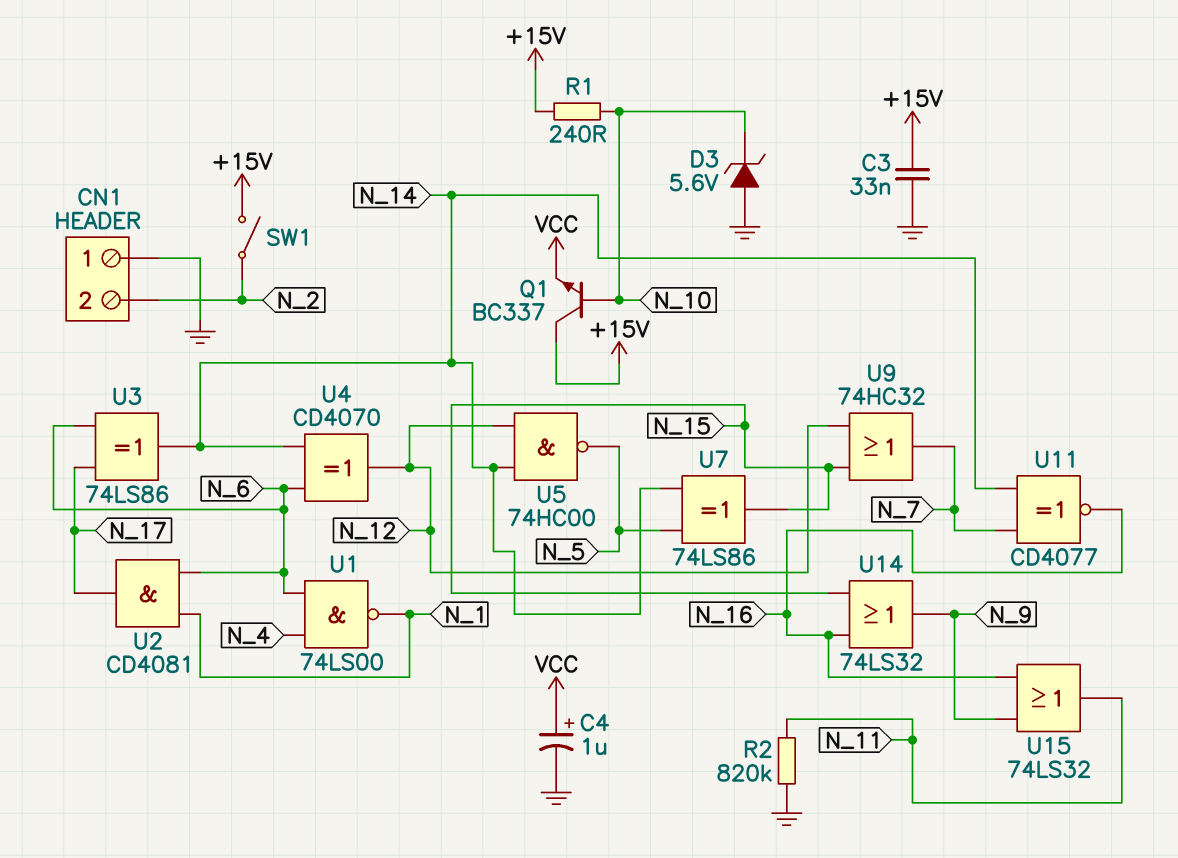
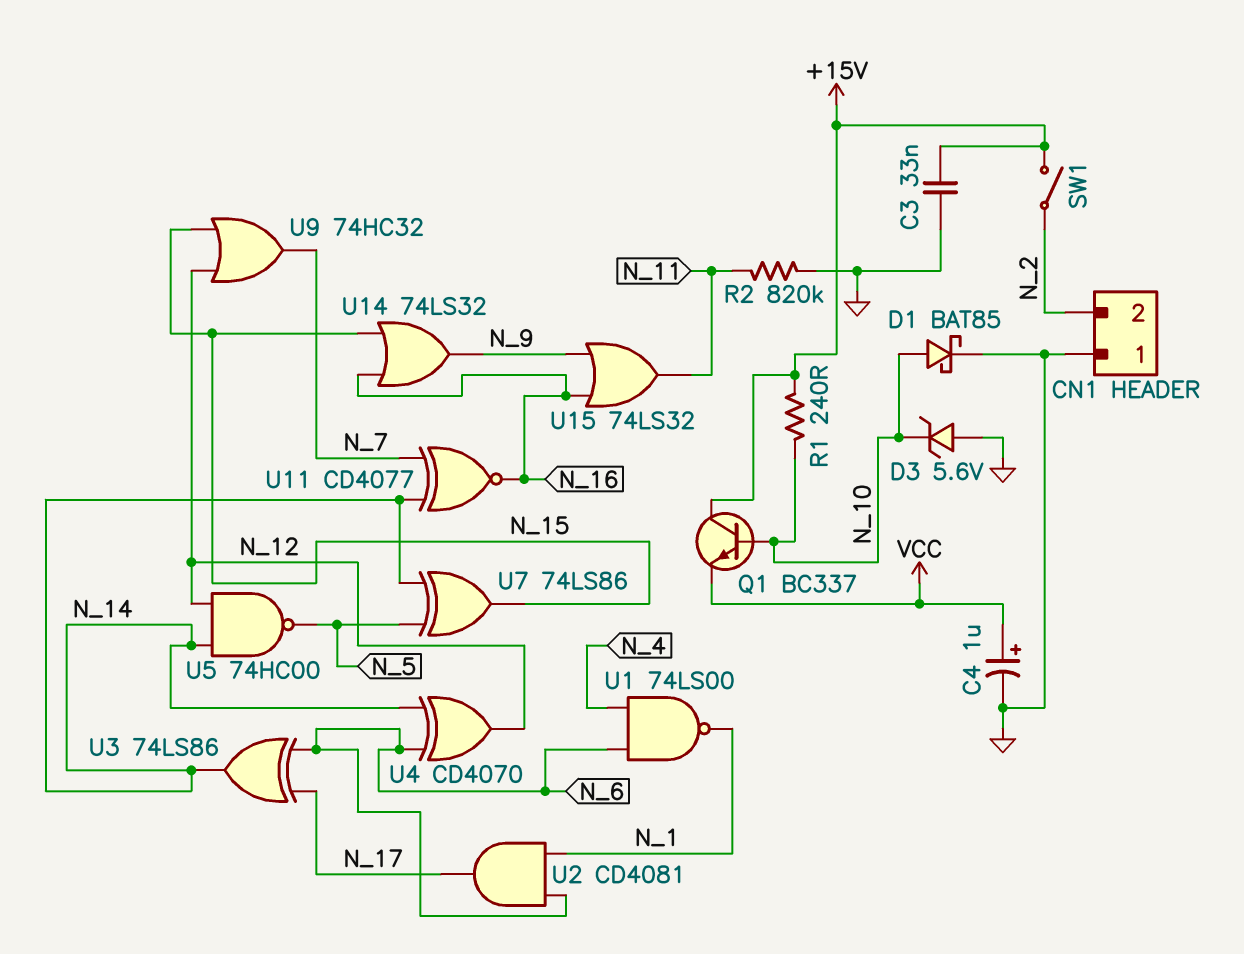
D1: none -> schottky BAT85 (A N_10, K GND)

